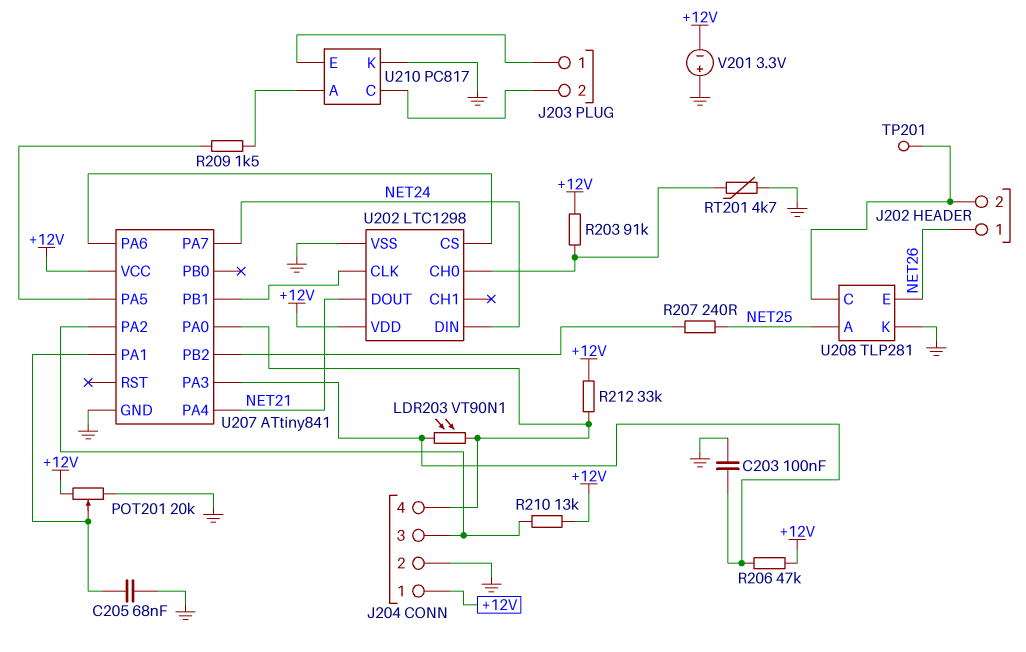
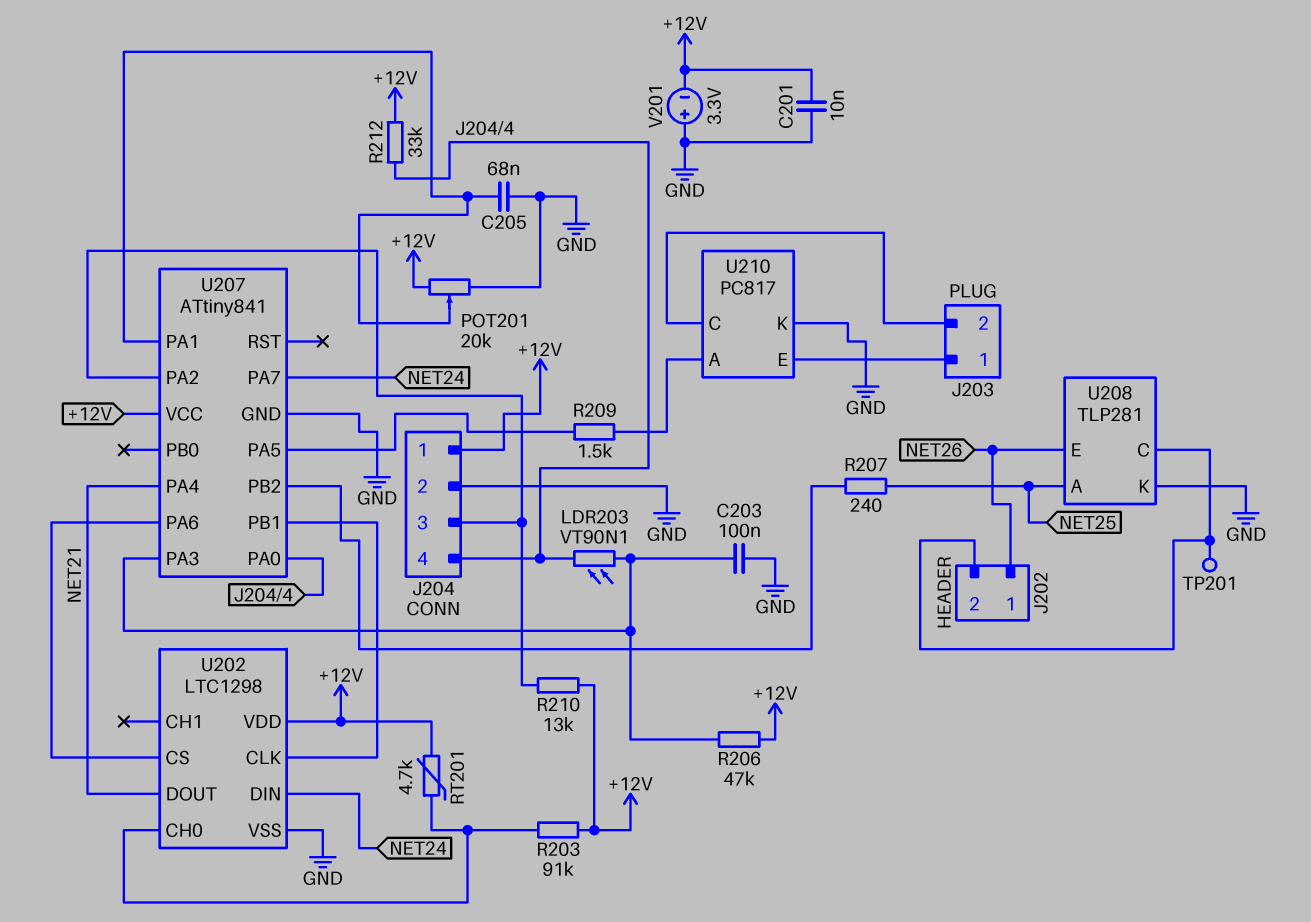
C201: none -> 10nF (+12V, GND)
RT201: 4.7k (GND, U202/CH0) -> 4.7k (+12V, U202/CH0)

